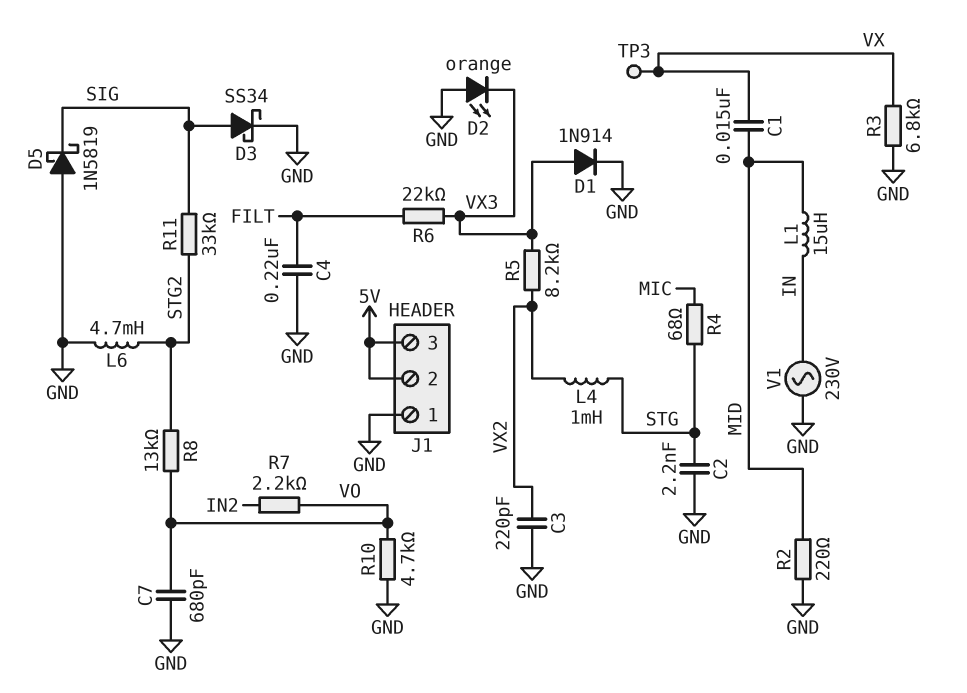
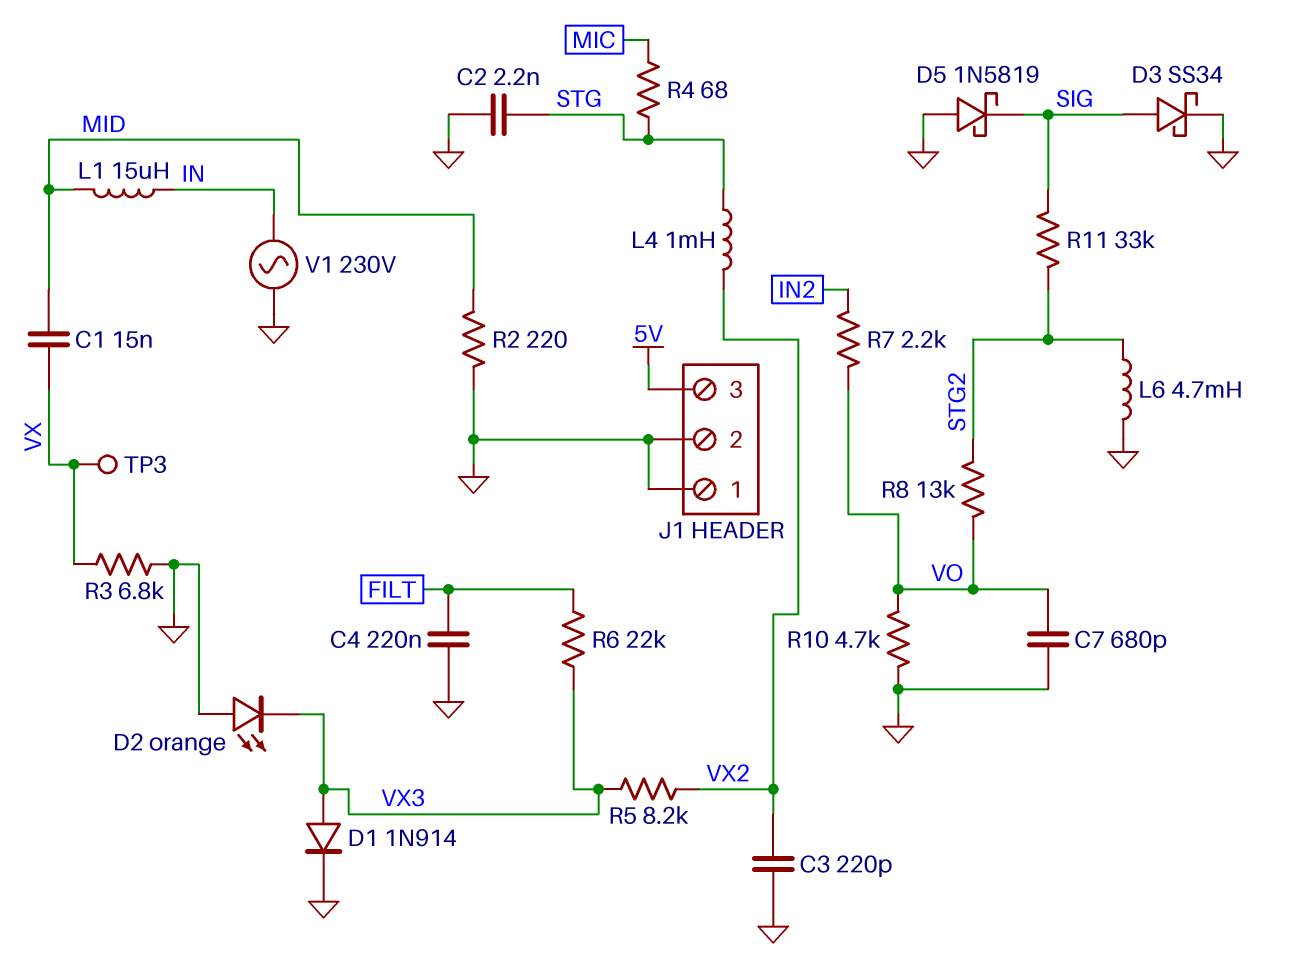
J1 pin 2: 5V -> GND

